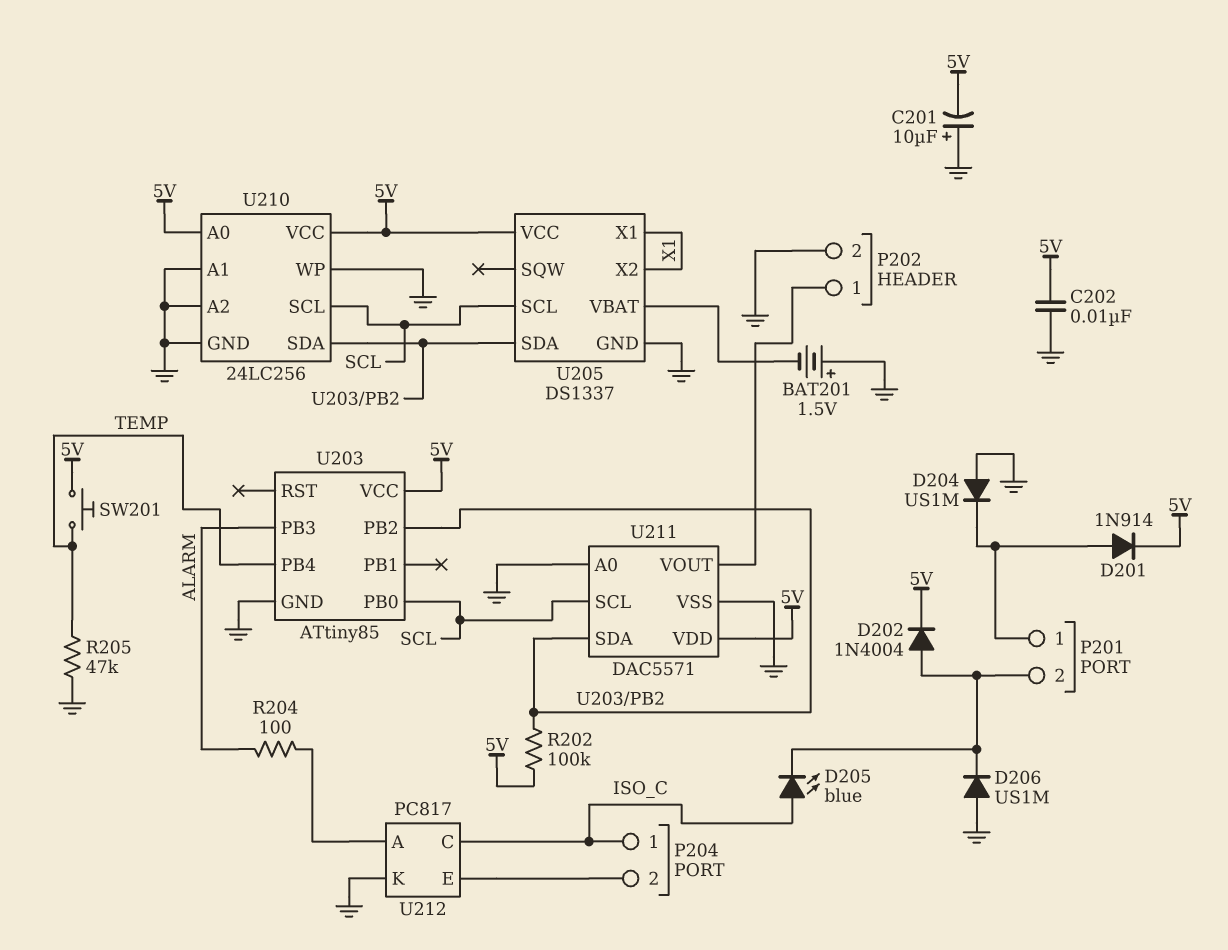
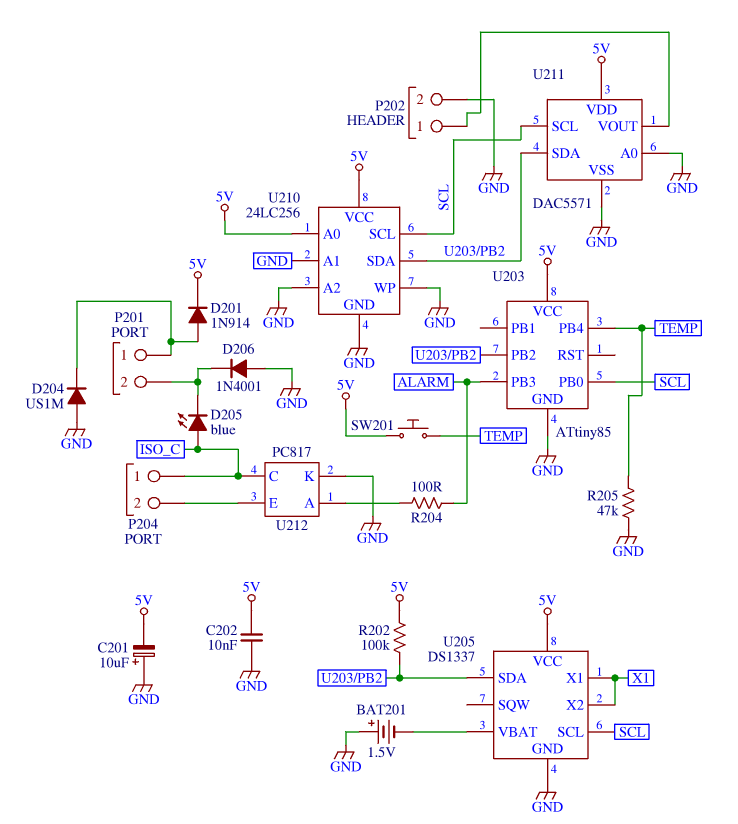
D202: diode 1N4004 (A P201/2, K 5V) -> none
D206: diode US1M (A GND, K P201/2) -> diode 1N4001 (A GND, K P201/2)

